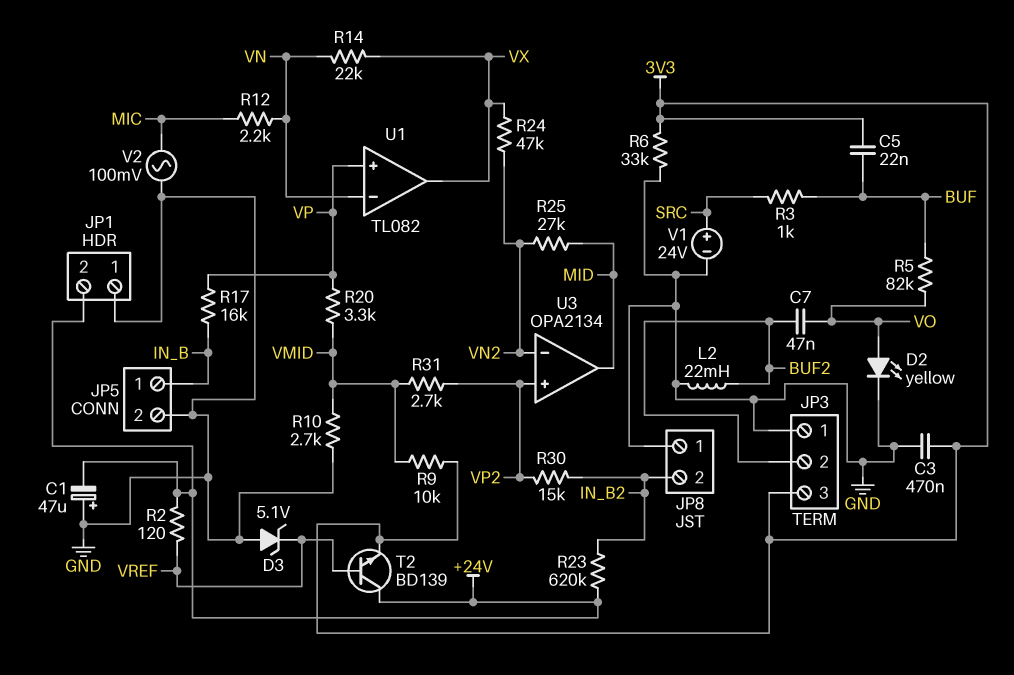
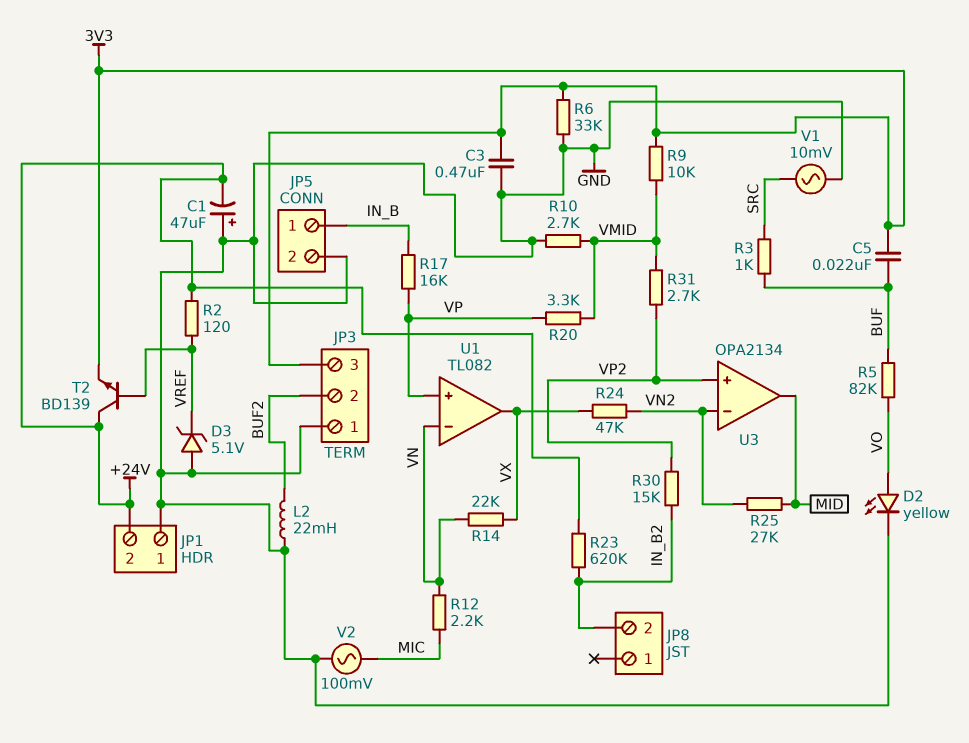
C7: 47nF (BUF2, VO) -> none
JP8 pin 1: GND -> none
V1: 24V (plus SRC, minus GND) -> AC 10mV (GND, SRC)

